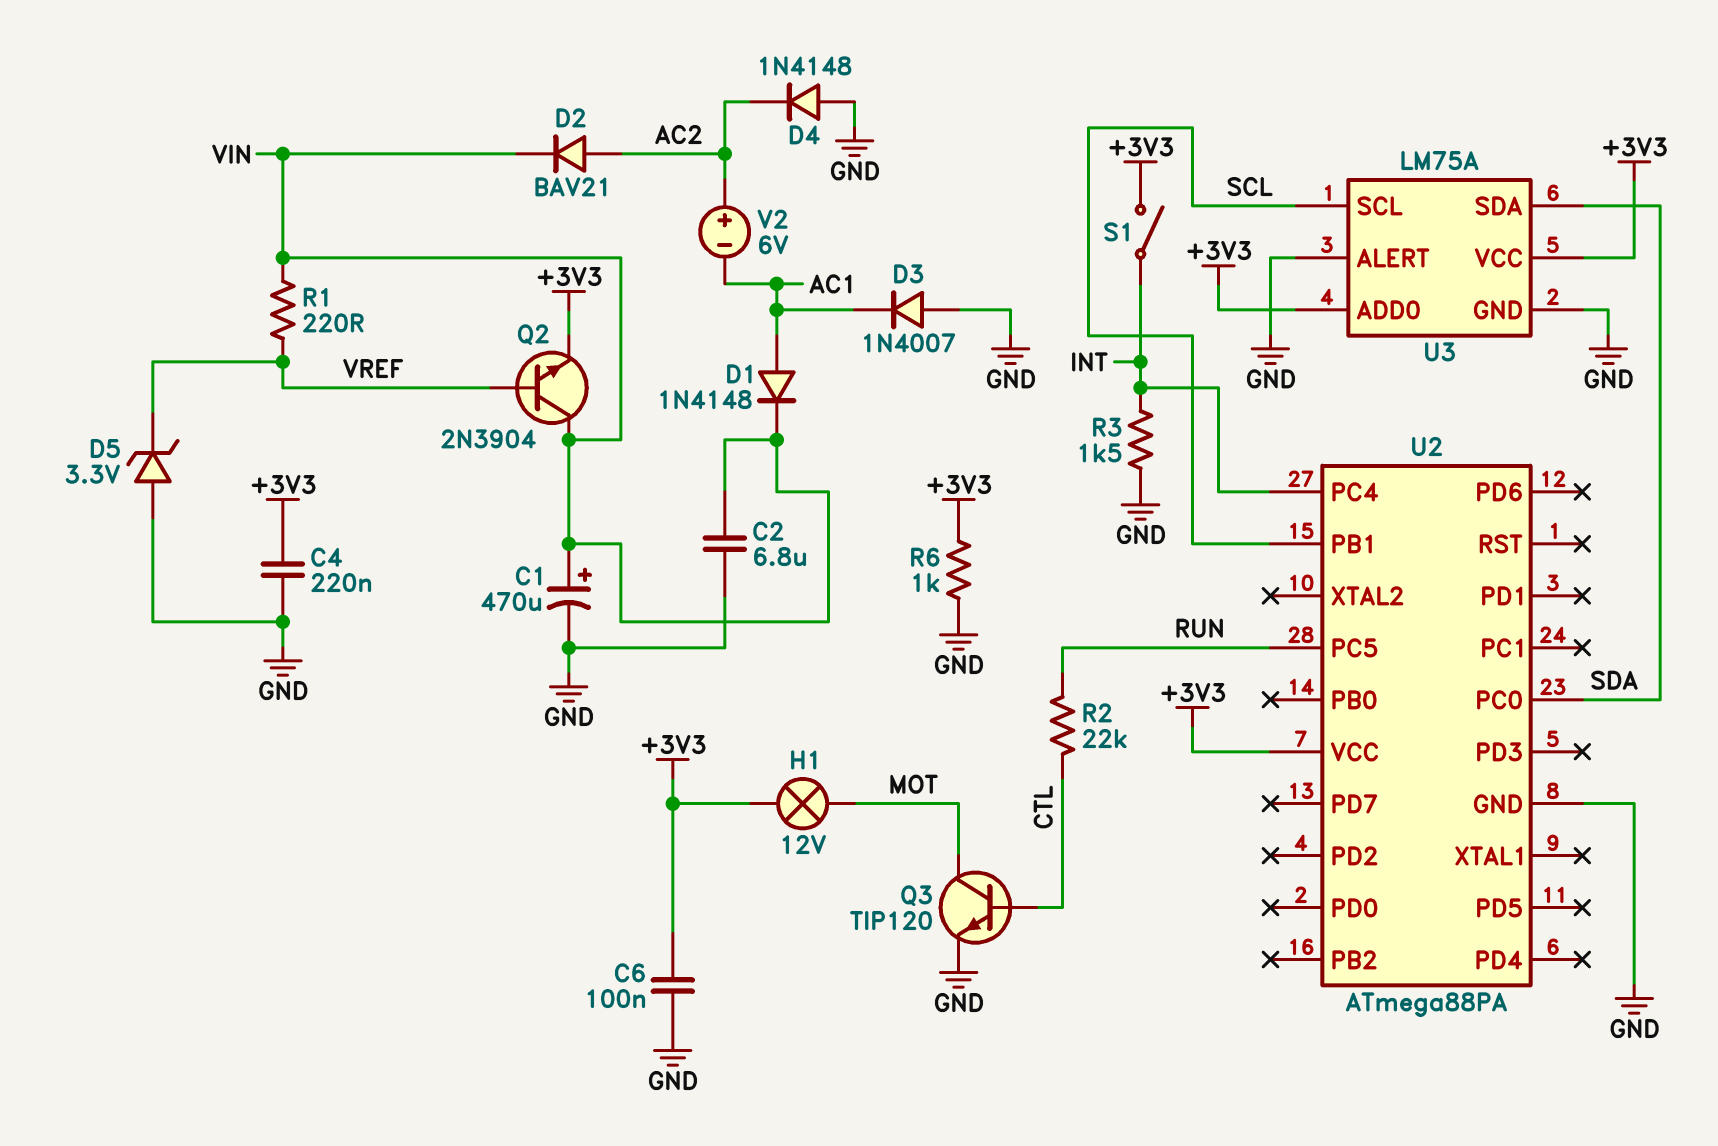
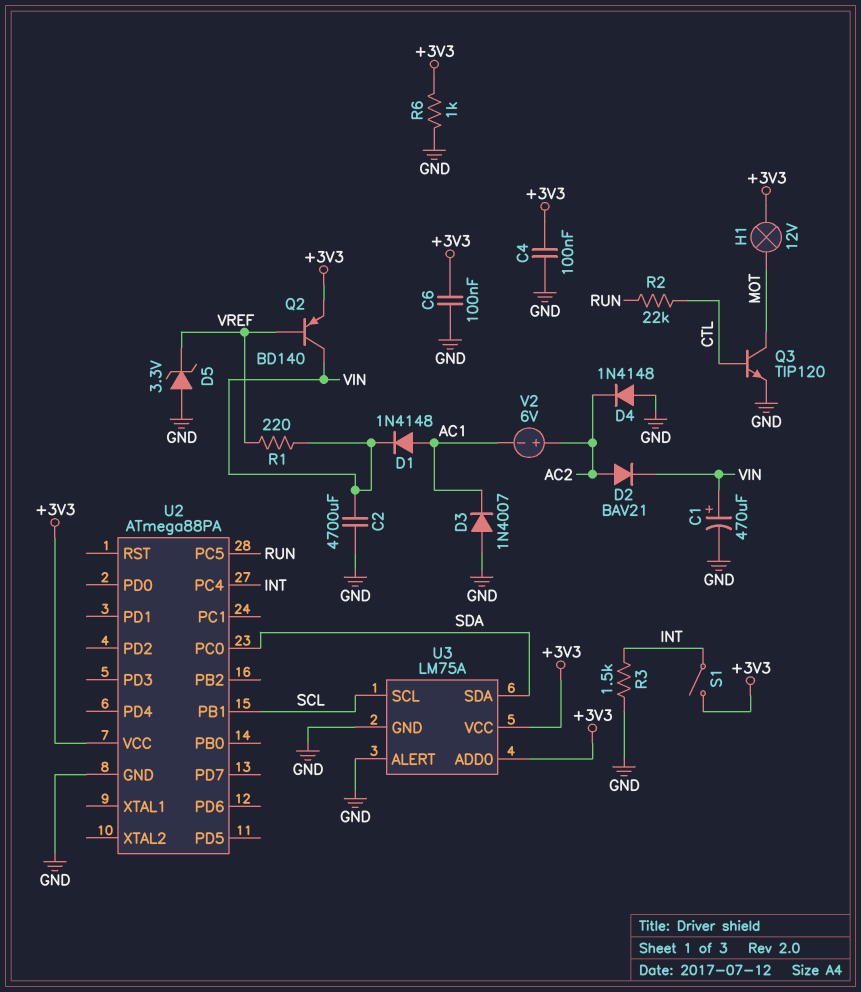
C2: 6.8uF (GND, VIN) -> 4700uF (GND, VIN)
C4: 220nF (+3V3, GND) -> 100nF (+3V3, GND)
Q2: NPN 2N3904 (B VREF, C VIN, E +3V3) -> PNP BD140 (B VREF, C VIN, E +3V3)

